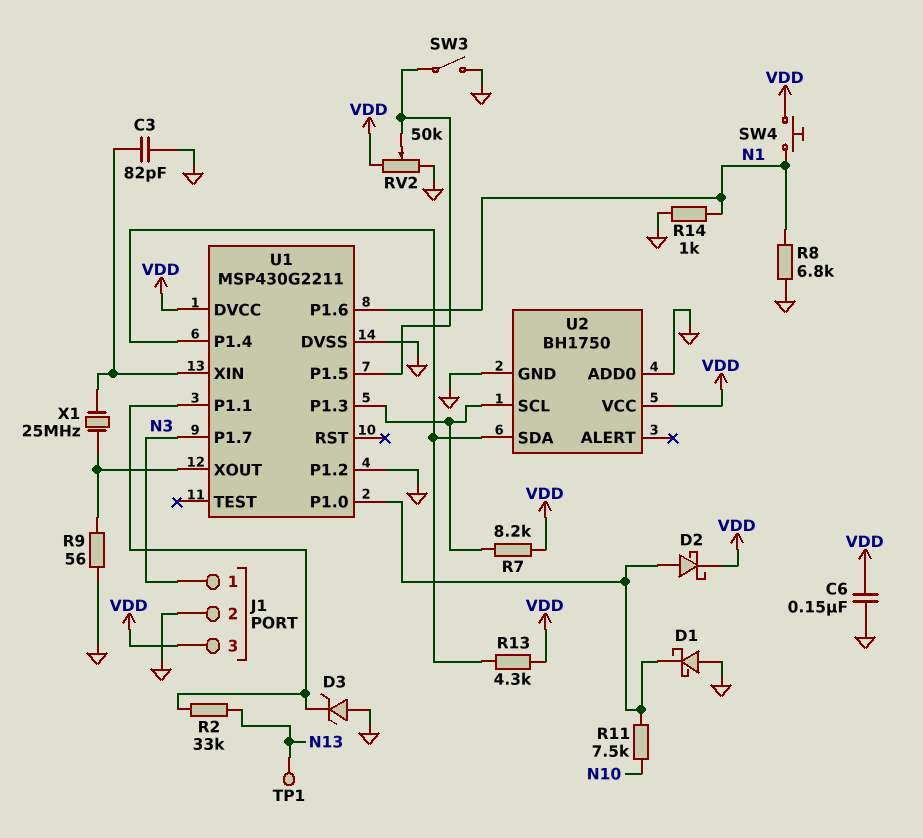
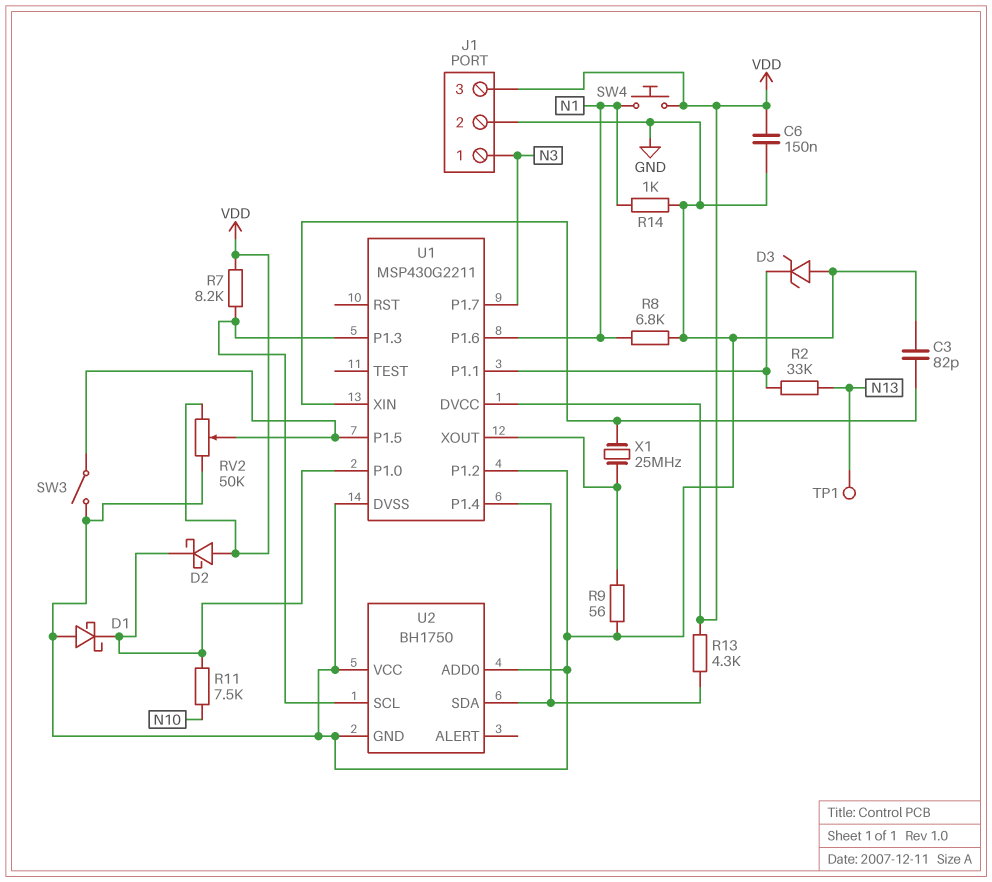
D2: schottky (A U1/P1.0, K VDD) -> schottky (A VDD, K U1/P1.0)
U2 pin VCC: VDD -> GND

